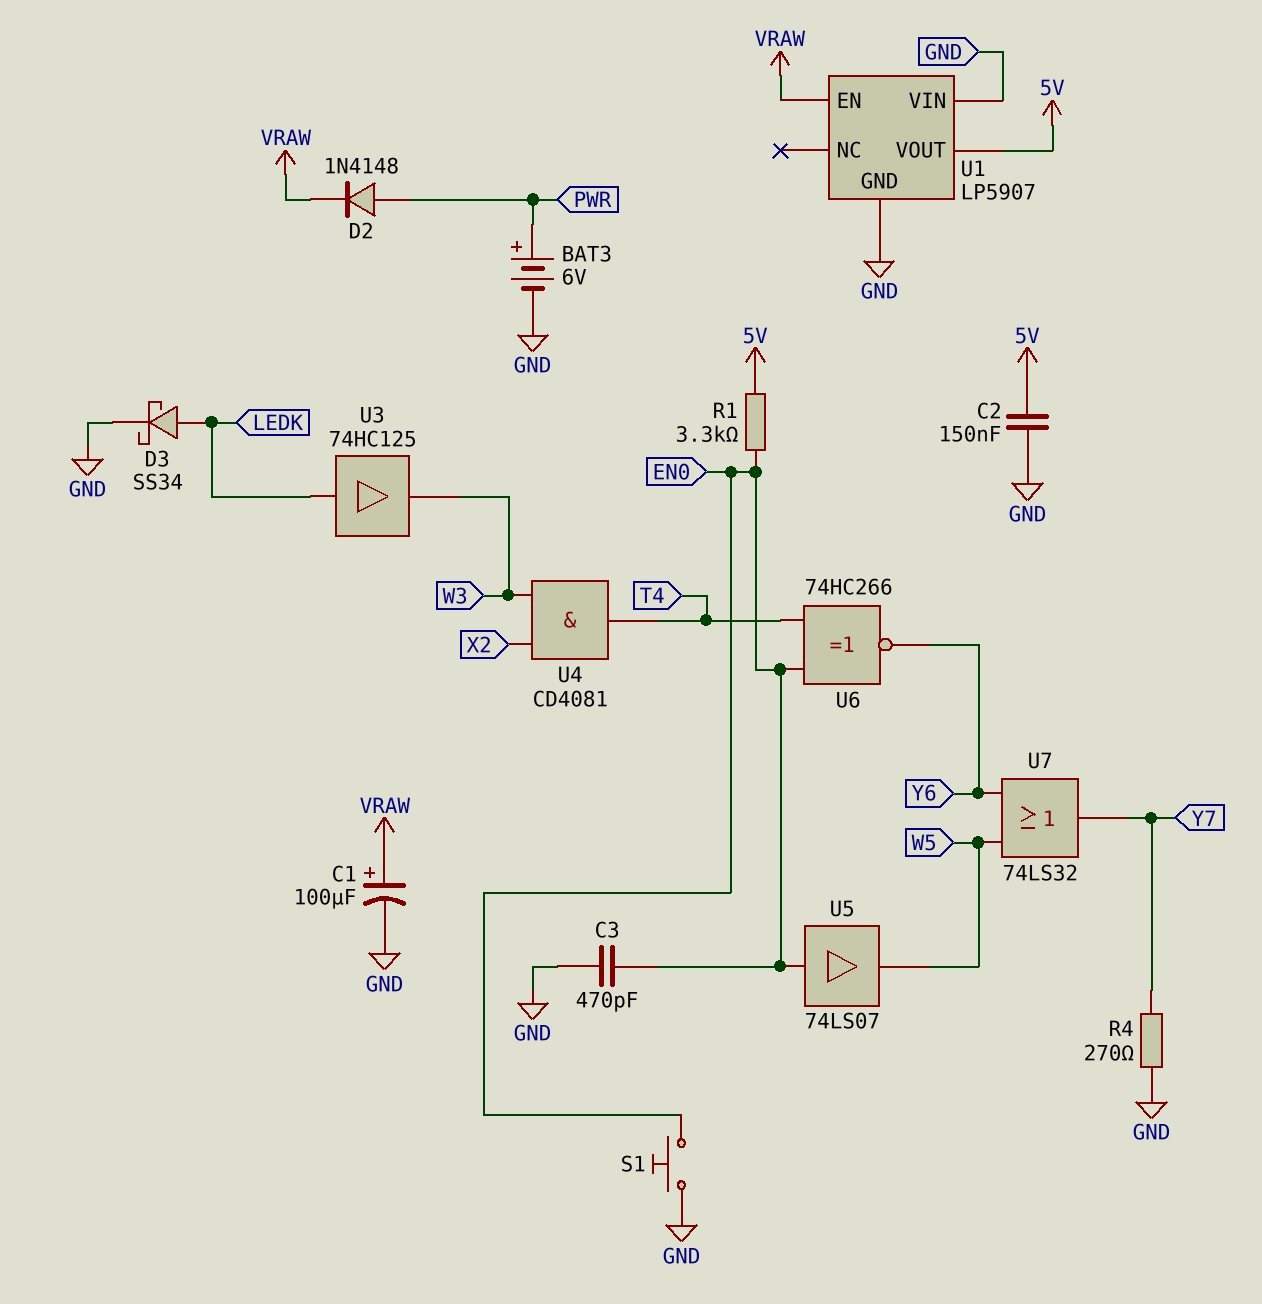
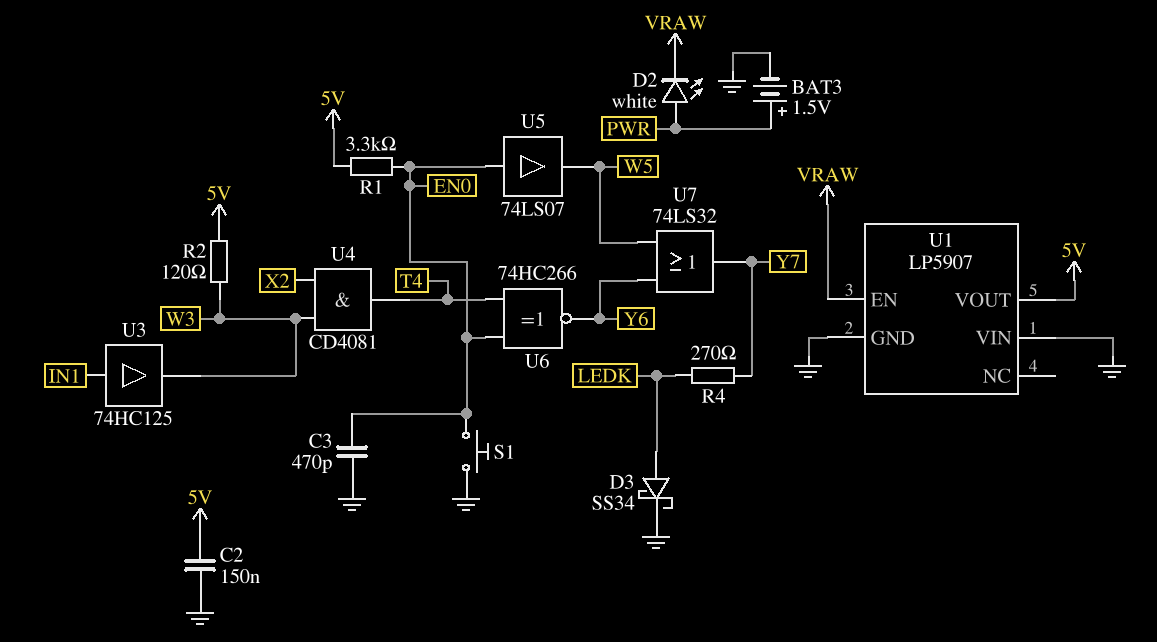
BAT3: 6V (plus PWR, minus GND) -> 1.5V (plus PWR, minus GND)
C1: 100uF (plus VRAW, minus GND) -> none
D2: diode 1N4148 (A PWR, K VRAW) -> LED white (A PWR, K VRAW)
R2: none -> 120 (5V, W3)
R4: 270 (GND, Y7) -> 270 (LEDK, Y7)
U3: buffer 74HC125 (in LEDK, out W3) -> buffer 74HC125 (in IN1, out W3)

